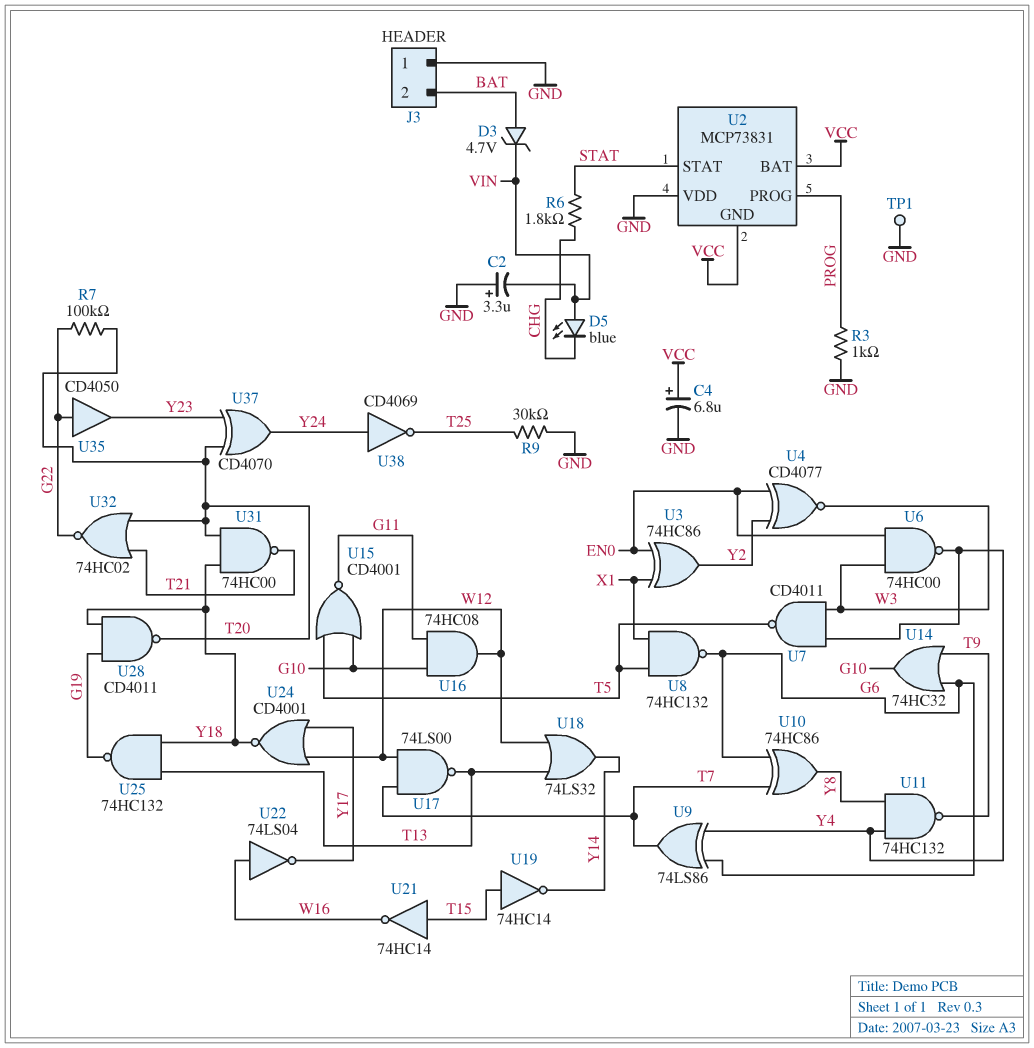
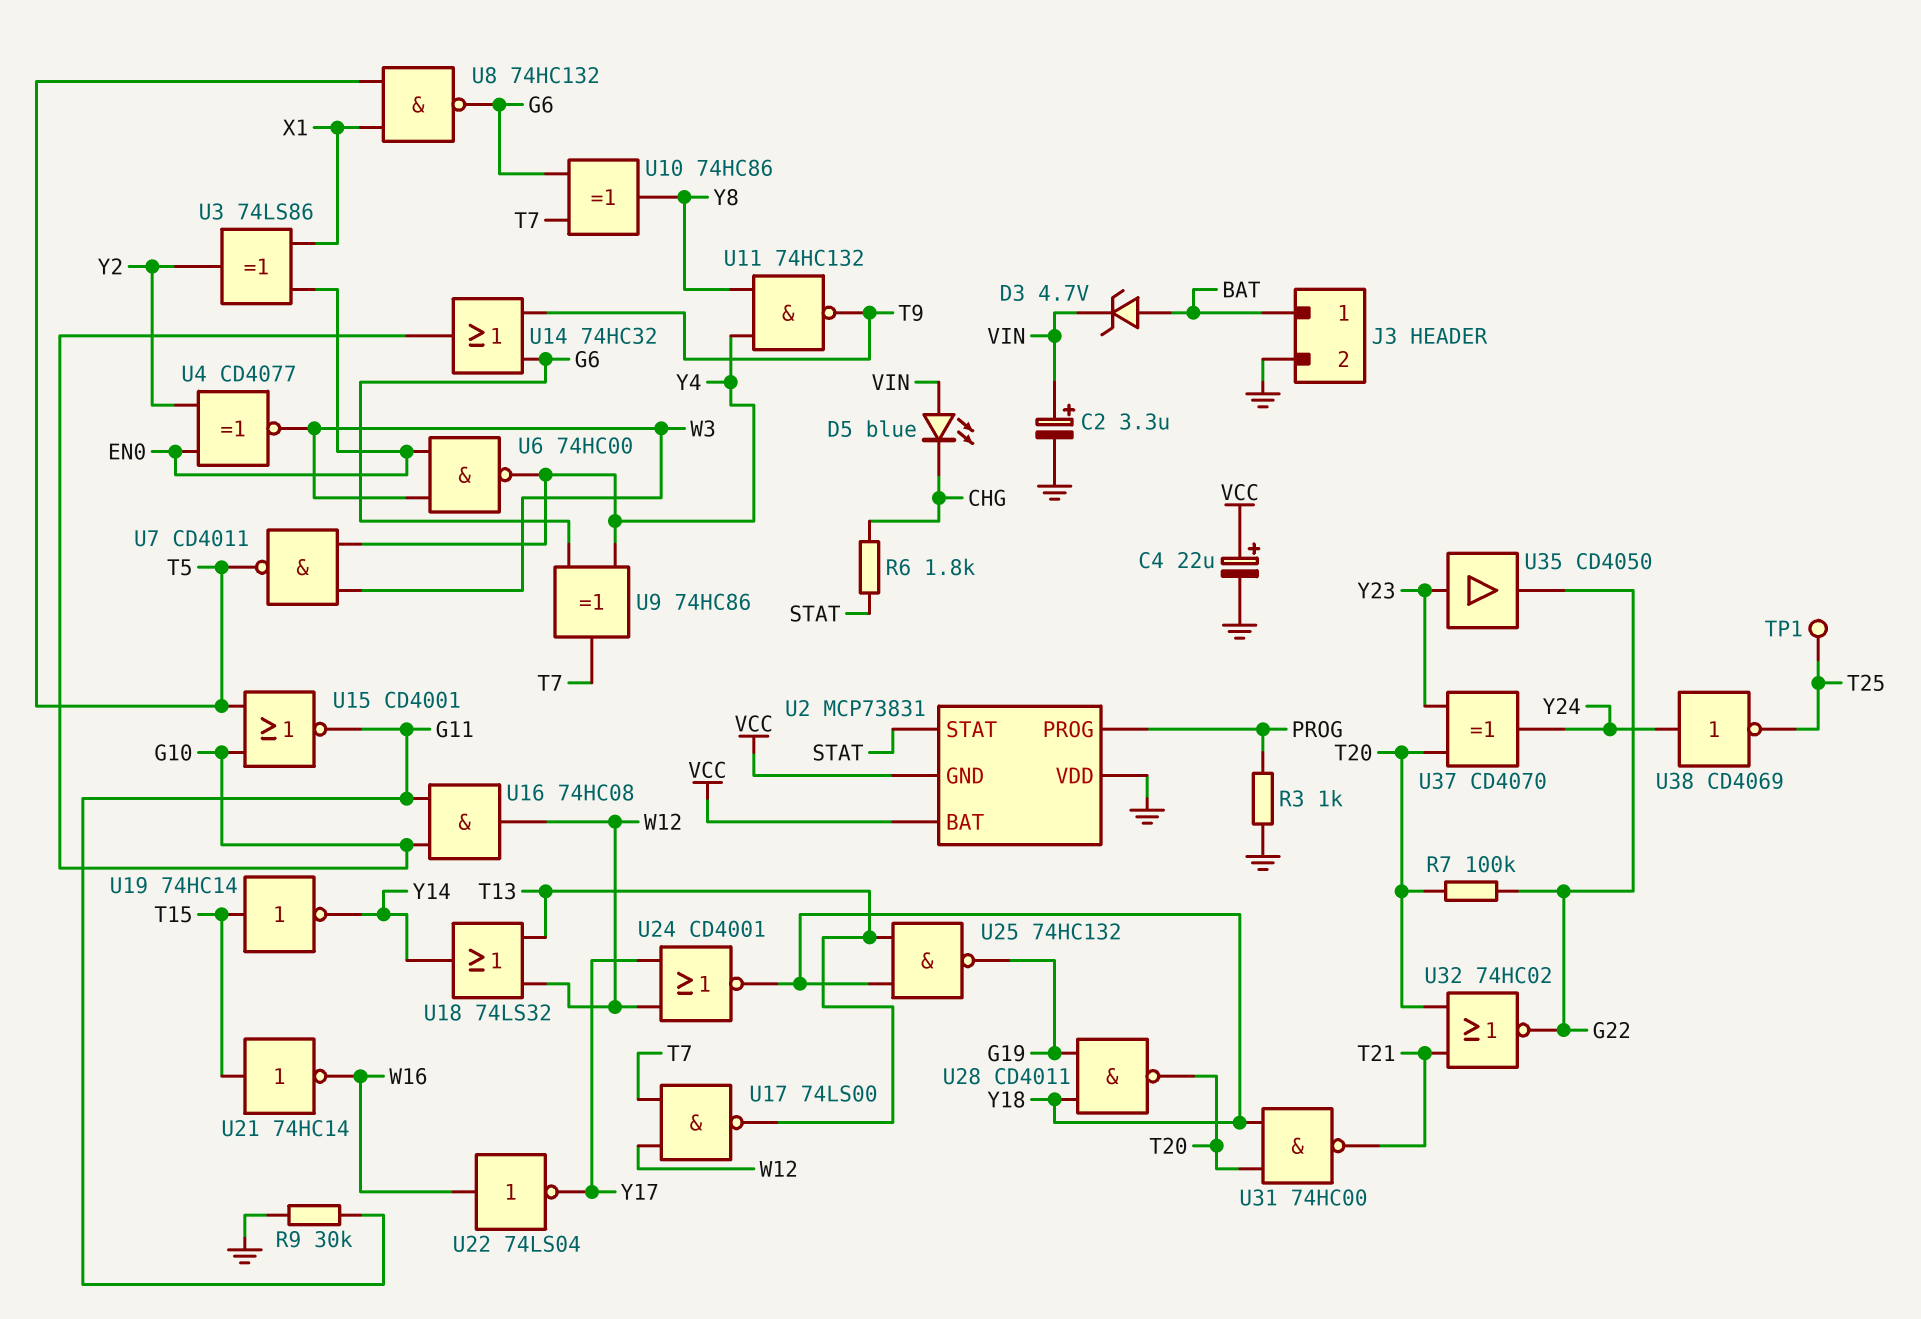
C2: 3.3uF (plus GND, minus VIN) -> 3.3uF (plus VIN, minus GND)
C4: 6.8uF (plus VCC, minus GND) -> 22uF (plus VCC, minus GND)
J3 pin 1: GND -> BAT
J3 pin 2: BAT -> GND
R9: 30k (GND, T25) -> 30k (G11, GND)
TP1: test point (GND) -> test point (T25)
U3: XOR 74HC86 (in EN0, in X1, out Y2) -> XOR 74LS86 (in EN0, in X1, out Y2)
U9: XOR 74LS86 (in G6, in Y4, out T7) -> XOR 74HC86 (in G6, in Y4, out T7)
U35: buffer CD4050 (in G22, out Y23) -> buffer CD4050 (in Y23, out G22)

